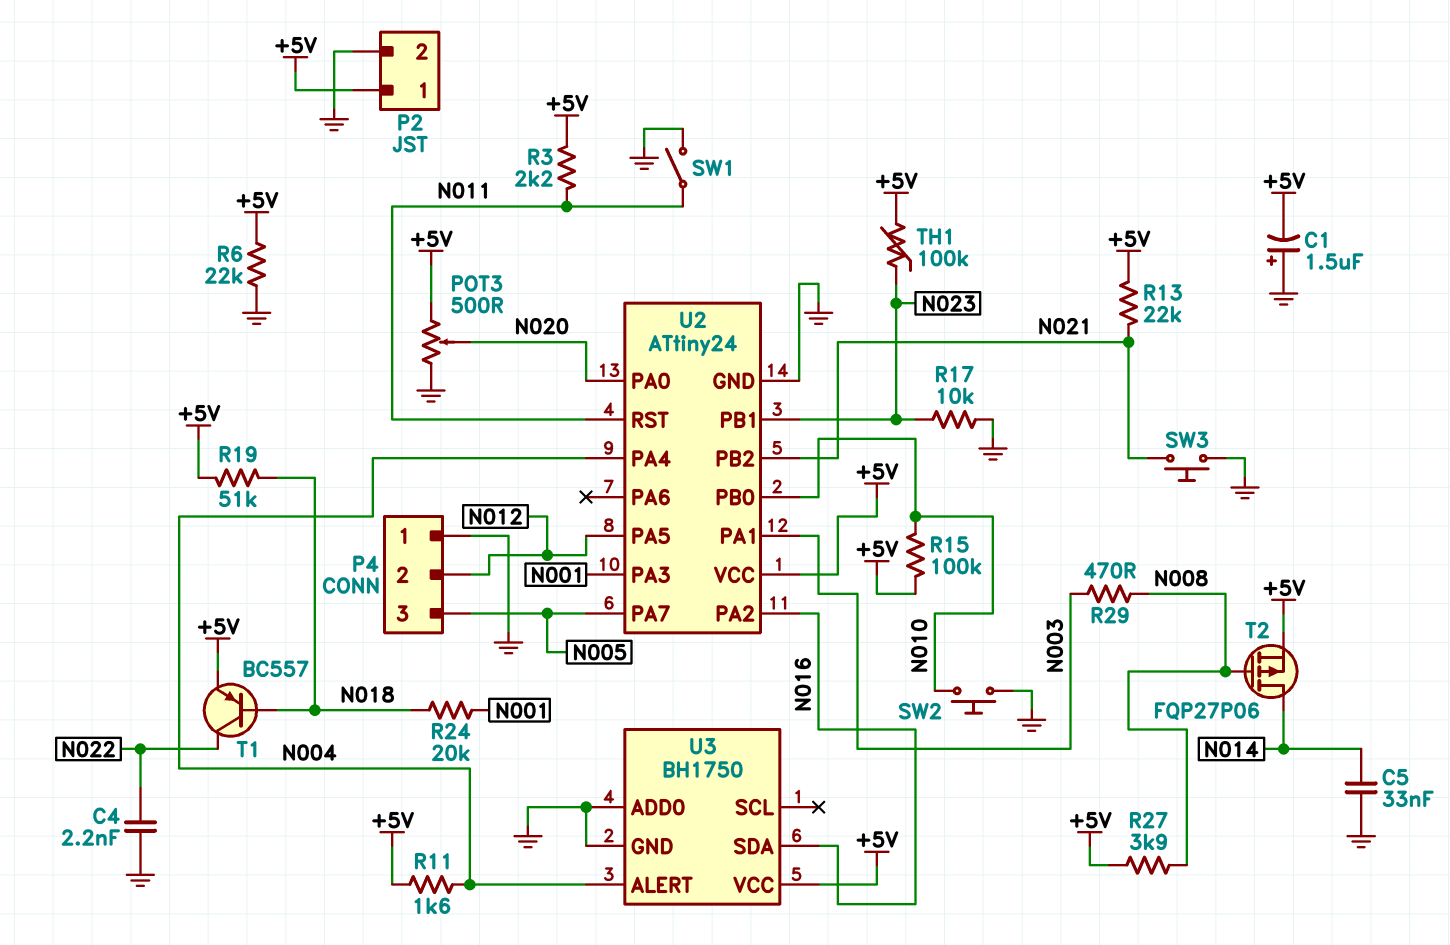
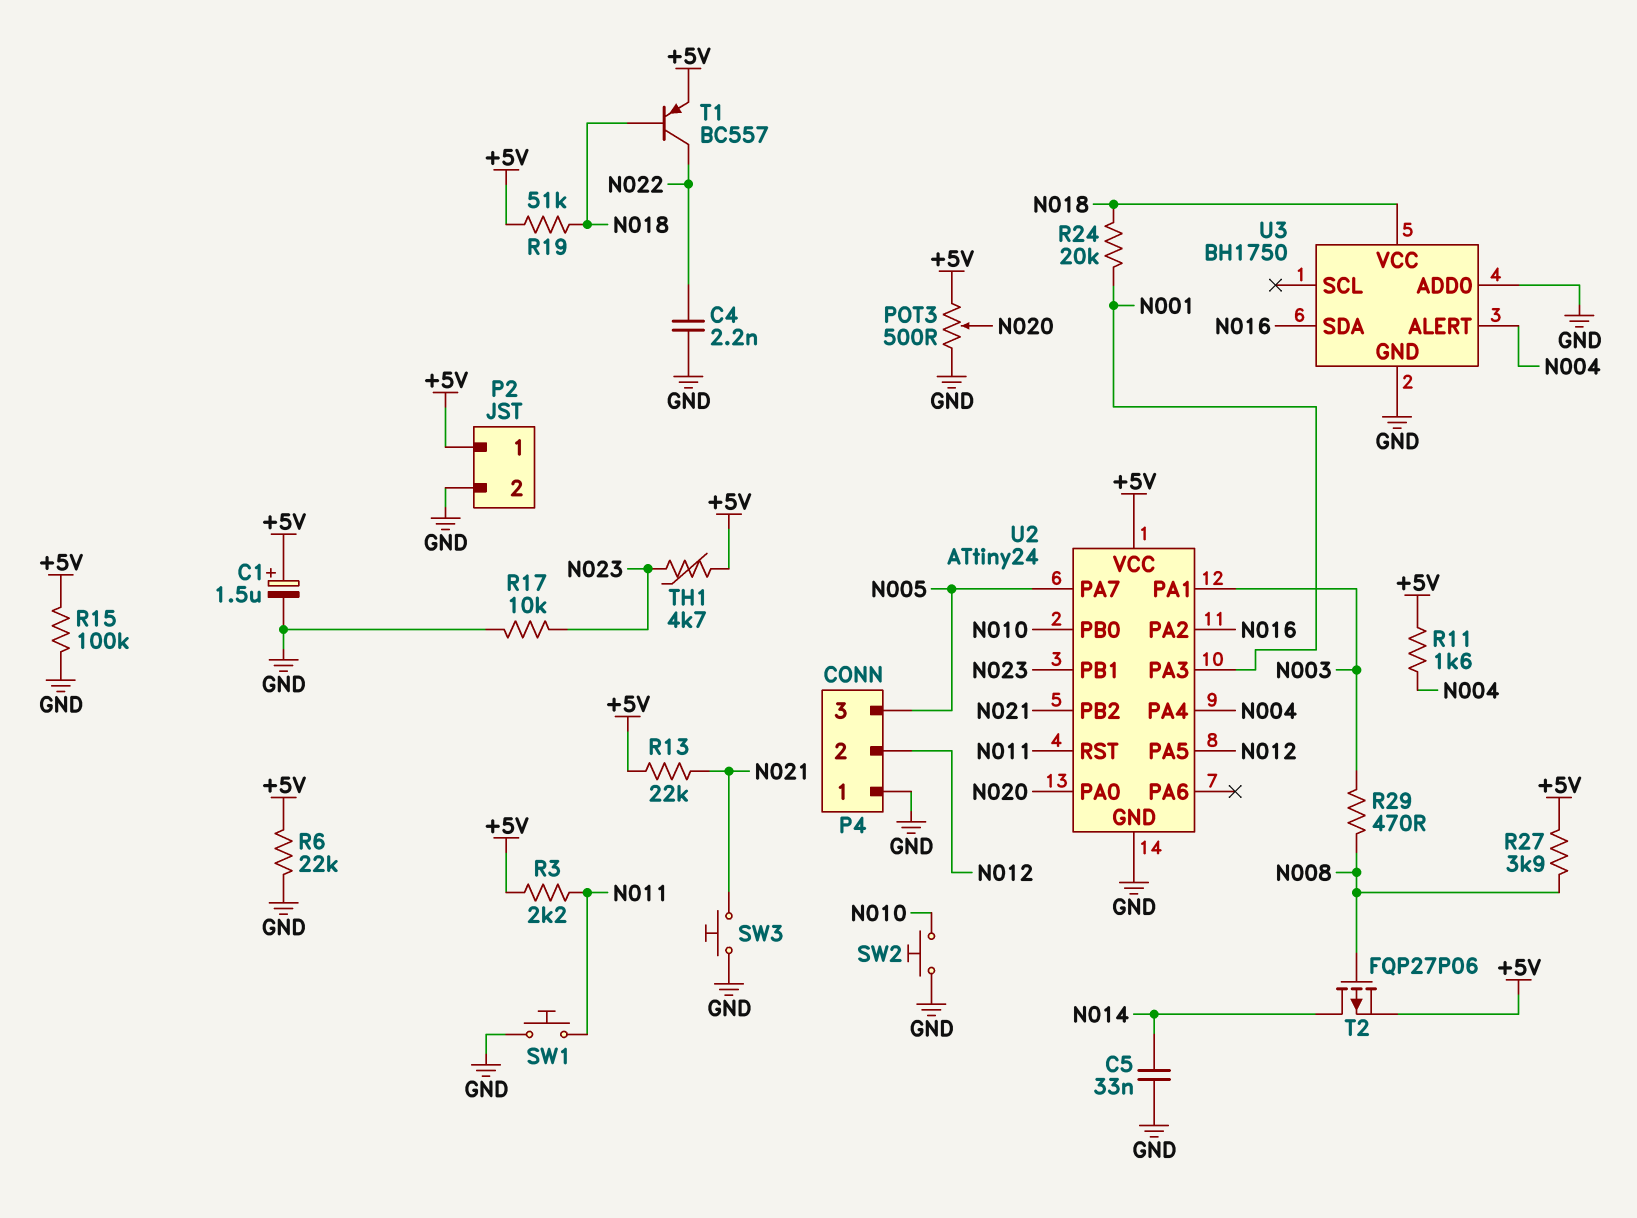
C1: 1.5uF (plus GND, minus +5V) -> 1.5uF (plus +5V, minus GND)
R15: 100k (+5V, N010) -> 100k (+5V, GND)
SW1: switch (GND, N011) -> button (GND, N011)
TH1: 100k (+5V, N023) -> 4.7k (+5V, N023)
U3 pin VCC: +5V -> N018

